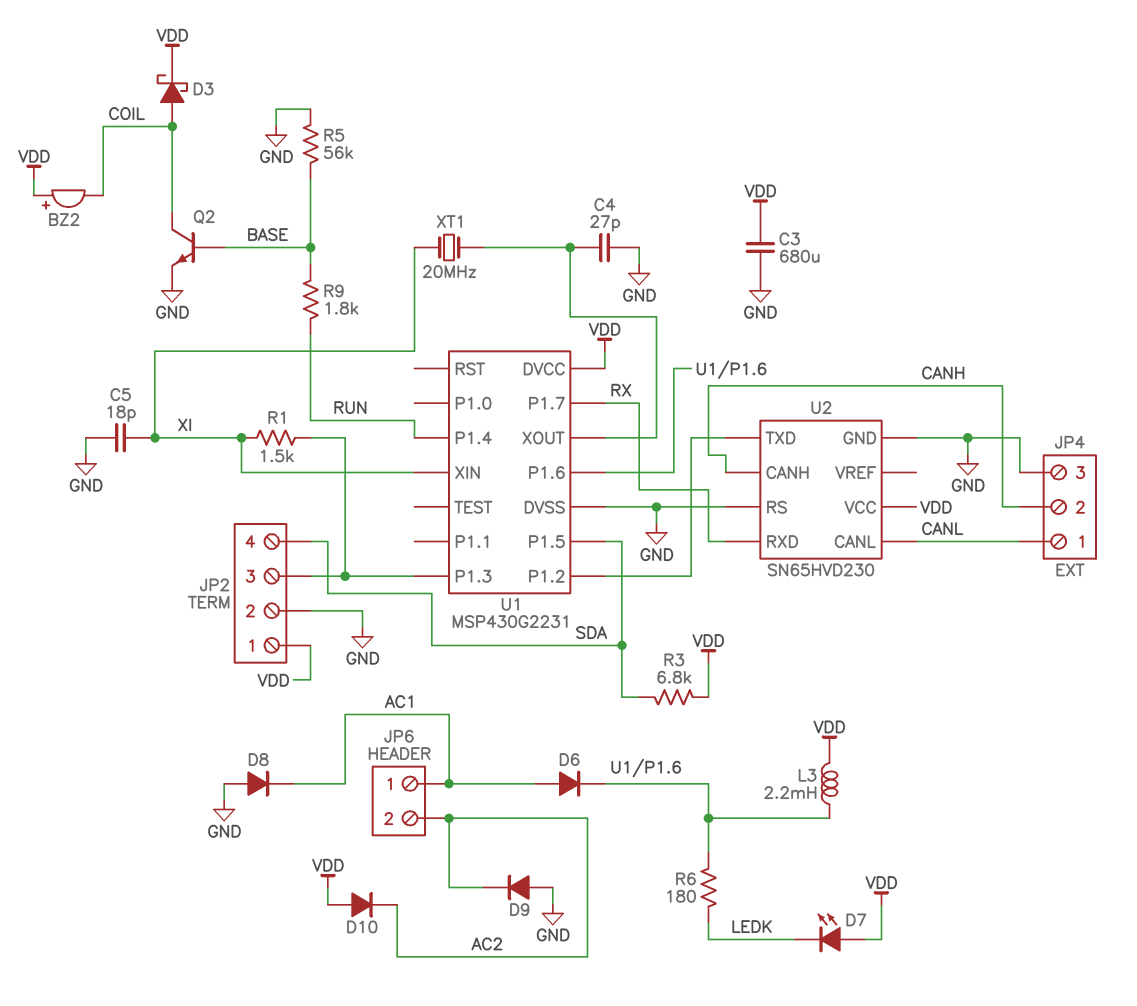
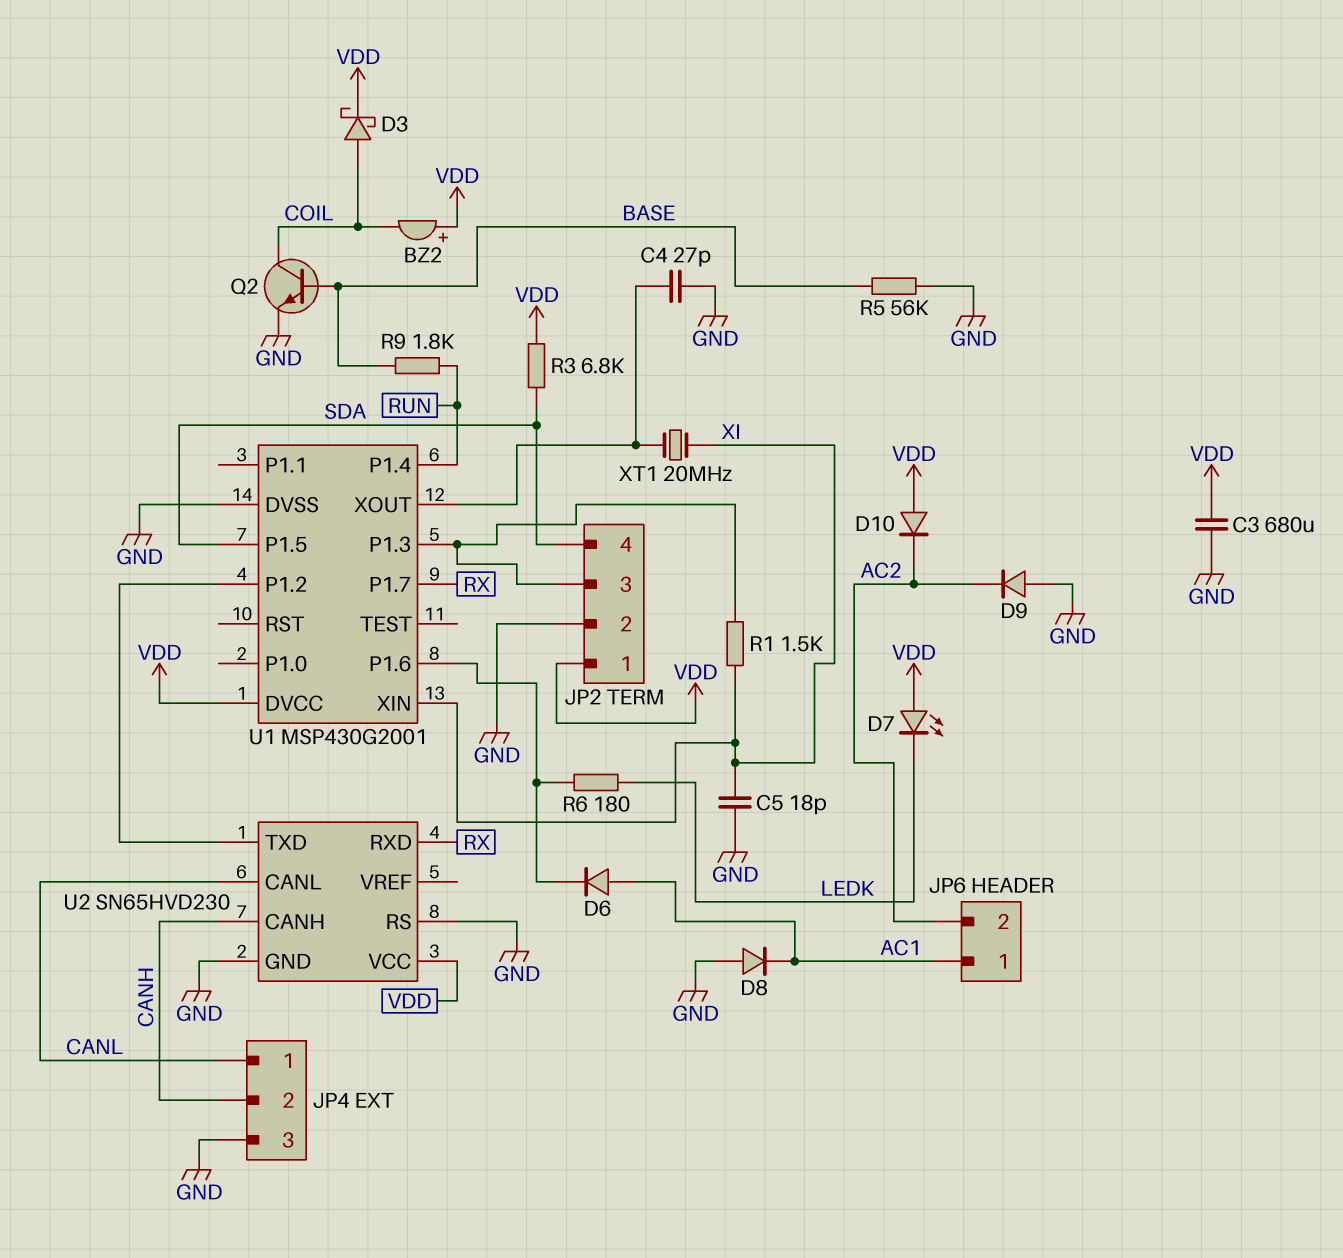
L3: 2.2mH (U1/P1.6, VDD) -> none
U1: MSP430G2231 -> MSP430G2001

